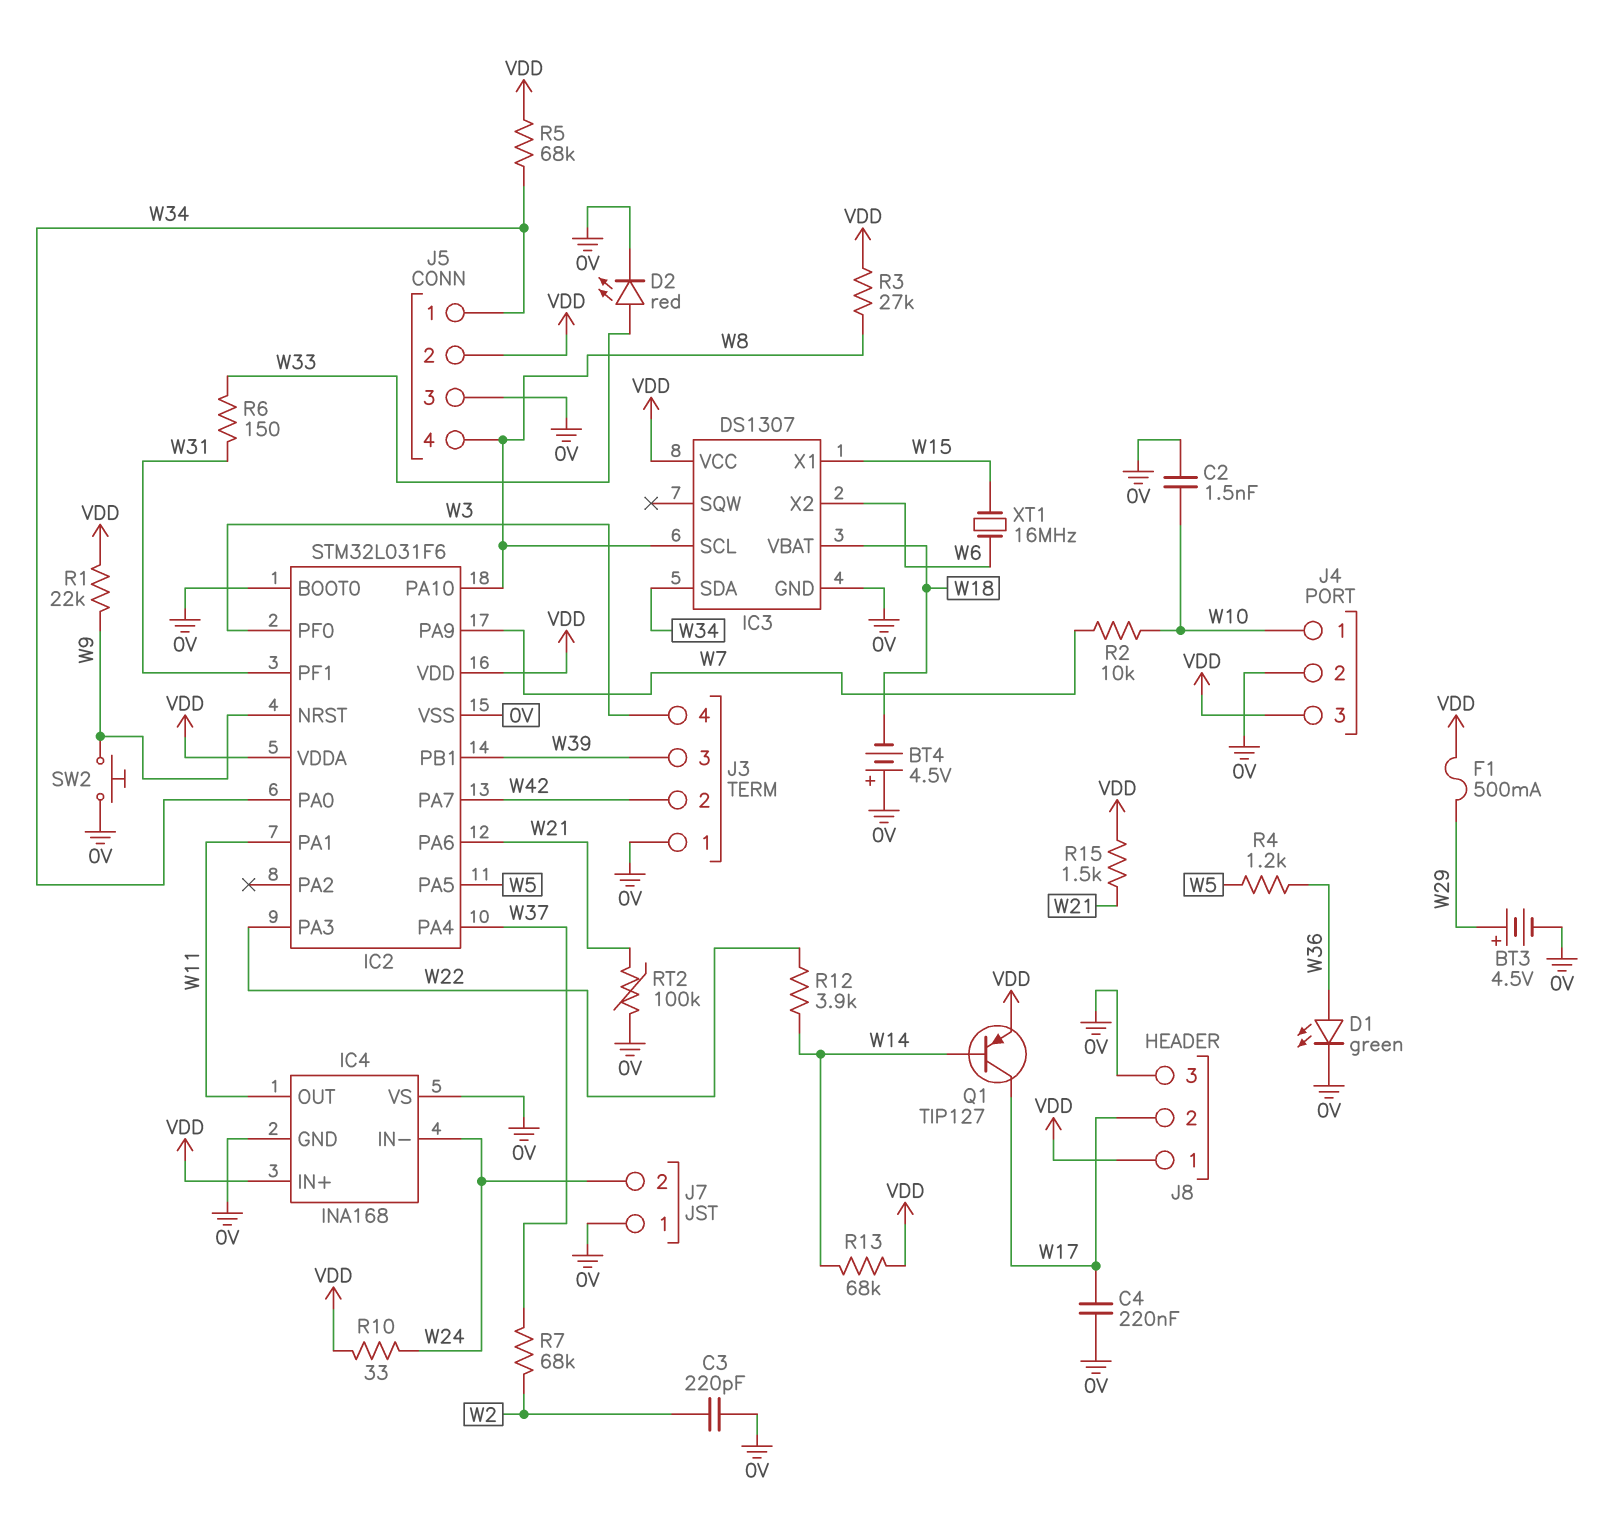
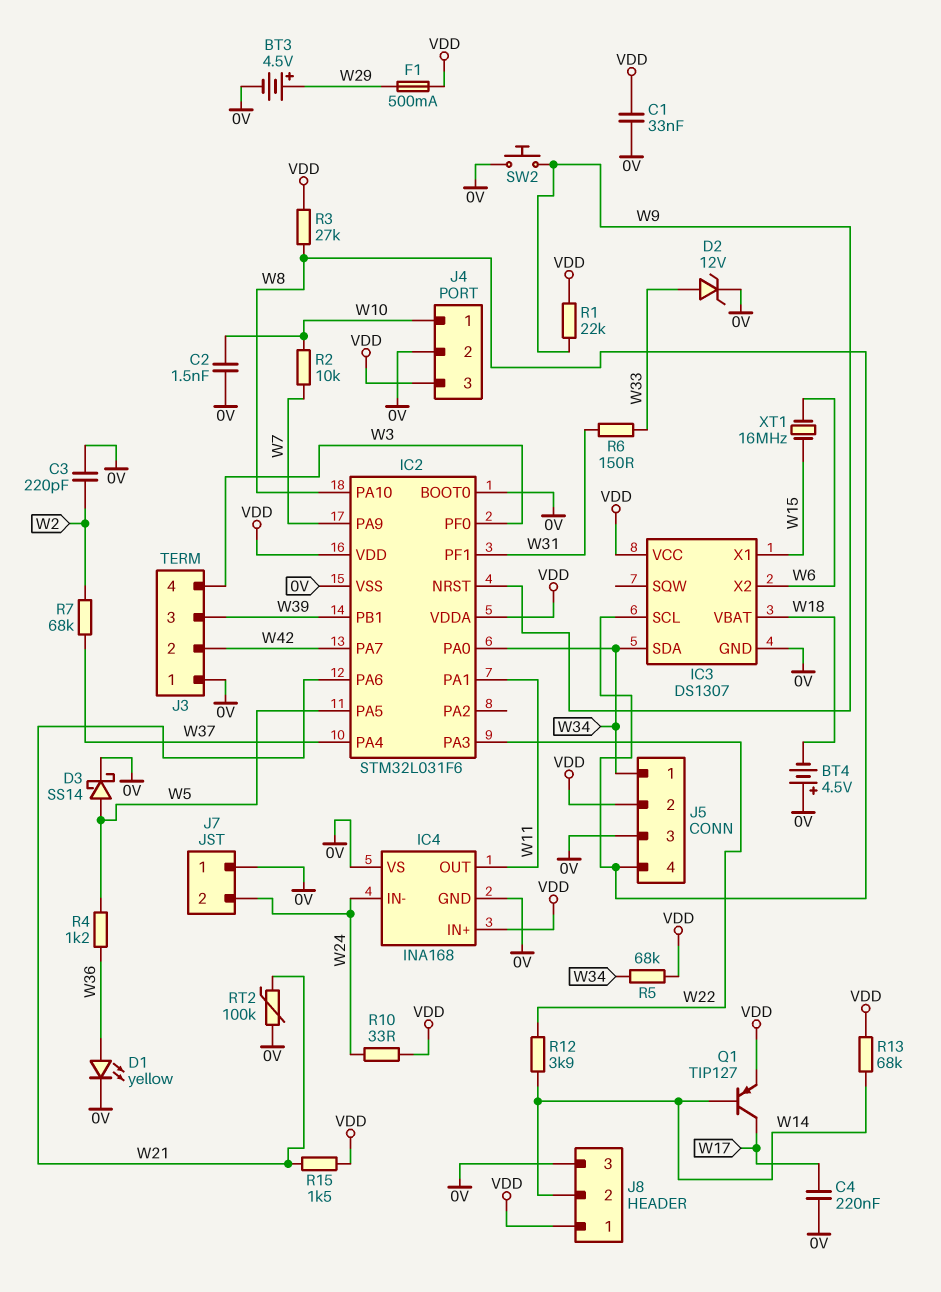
C1: none -> 33nF (0V, VDD)
D1: LED green (A W36, K 0V) -> LED yellow (A W36, K 0V)
D2: LED red (A W33, K 0V) -> zener 12V (A W33, K 0V)
D3: none -> schottky SS14 (A W5, K 0V)
J8 pin 2: W17 -> W14

